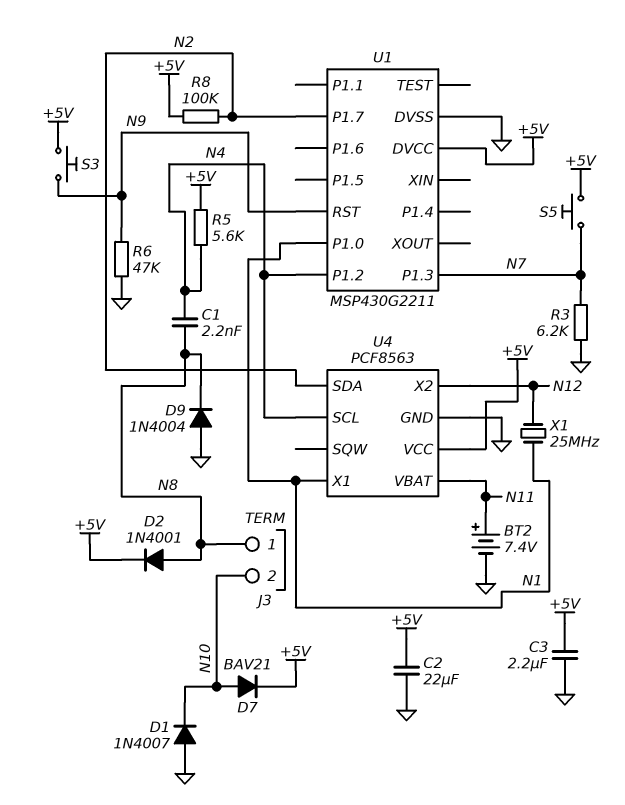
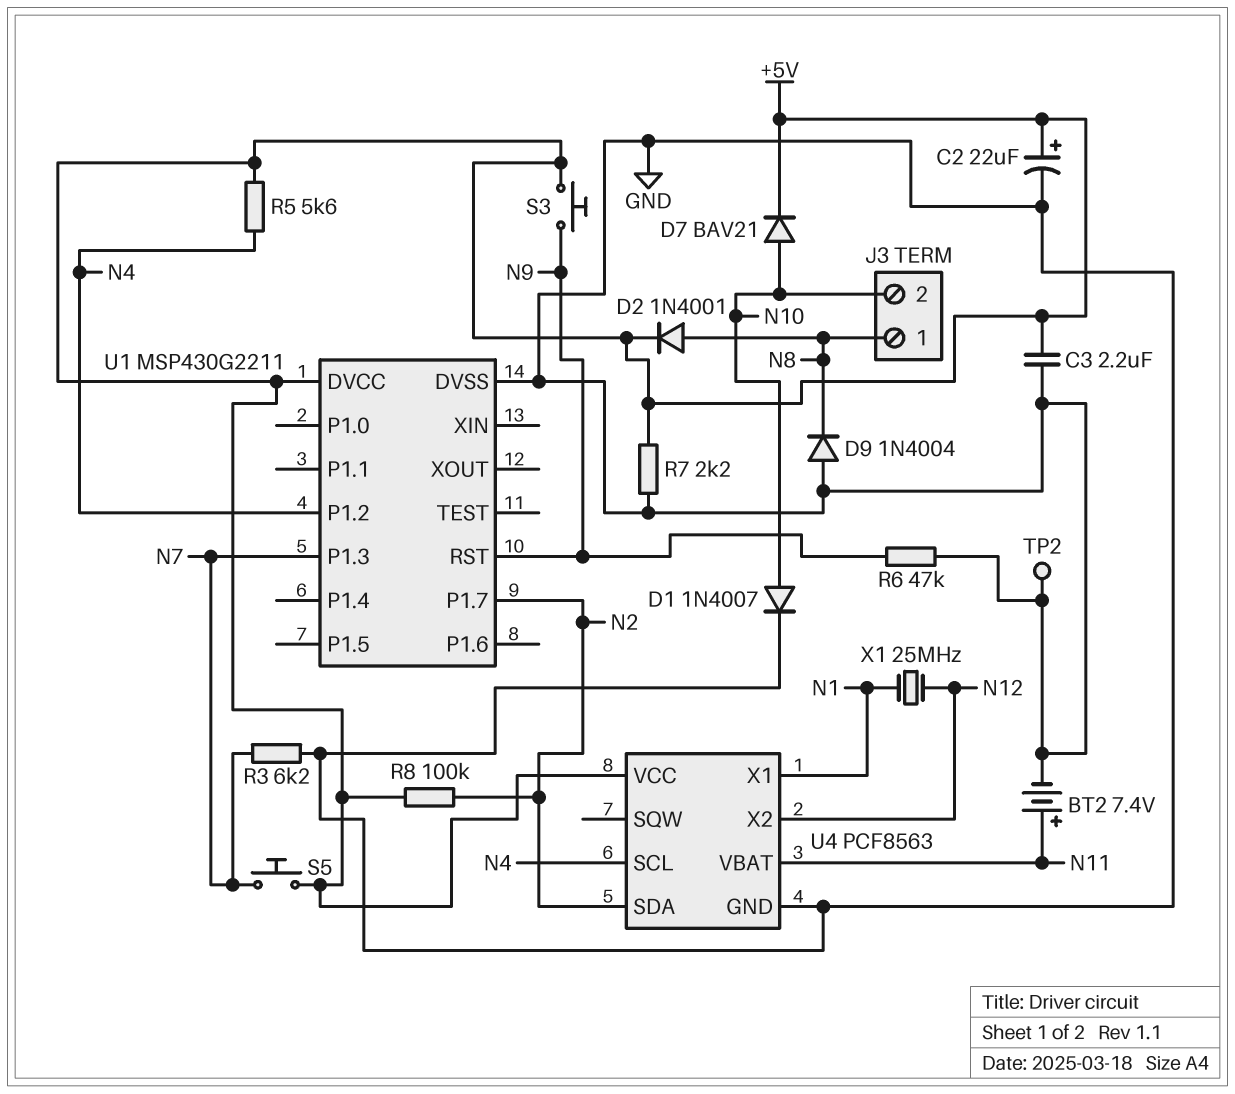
C1: 2.2nF (N4, N8) -> none
C2: 22uF (+5V, GND) -> 22uF (plus +5V, minus GND)
D1: diode 1N4007 (A GND, K N10) -> diode 1N4007 (A N10, K GND)
R7: none -> 2.2k (+5V, GND)
TP2: none -> test point (GND)
U1 pin P1.0: N1 -> none

